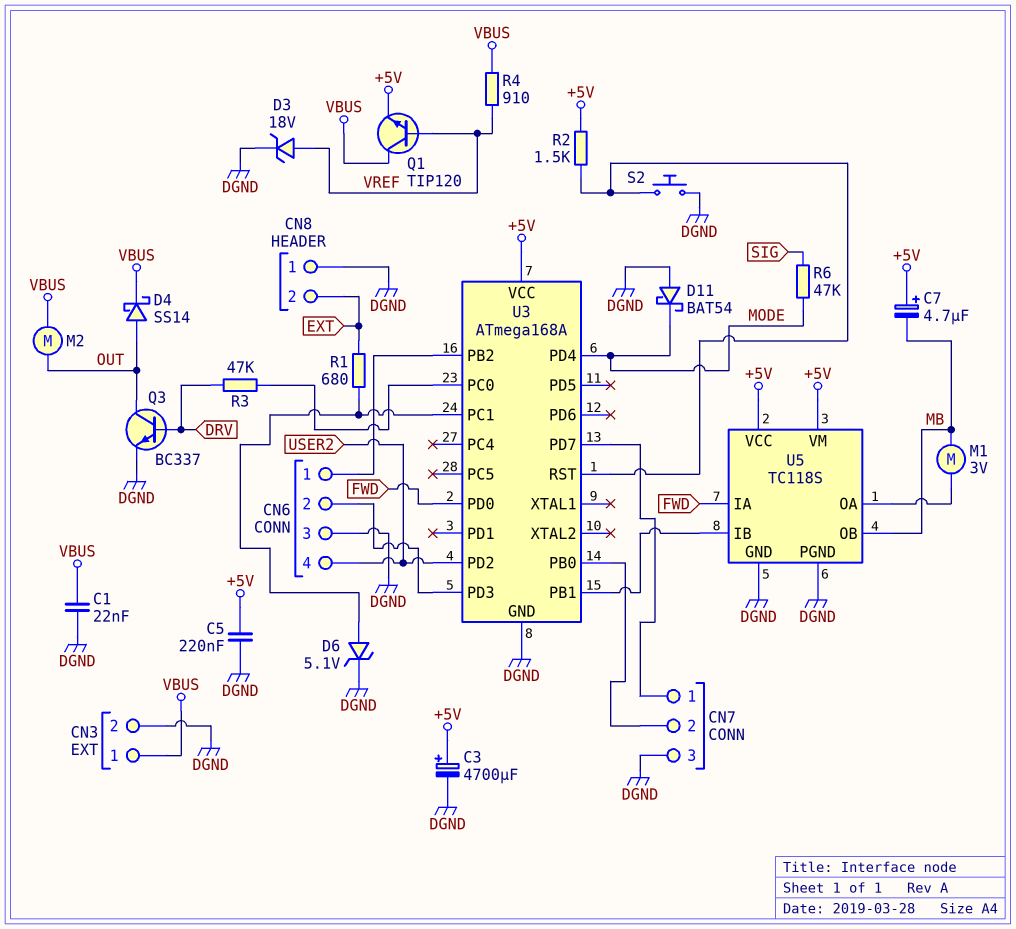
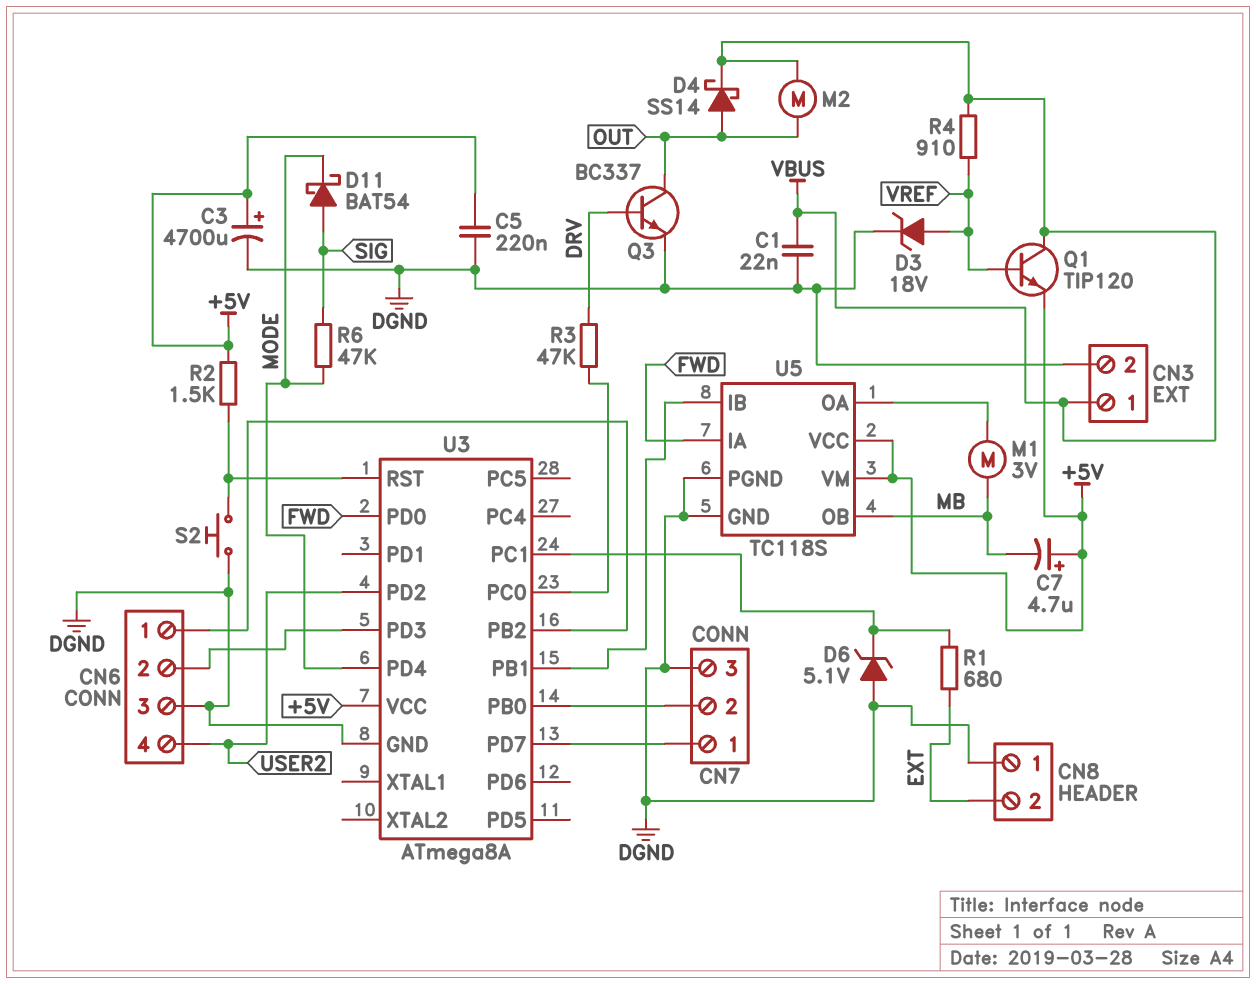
D6: zener 5.1V (A U3/PC1, K DGND) -> zener 5.1V (A DGND, K U3/PC1)
D11: schottky BAT54 (A DGND, K MODE) -> schottky BAT54 (A SIG, K MODE)
U3: ATmega168A -> ATmega8A

